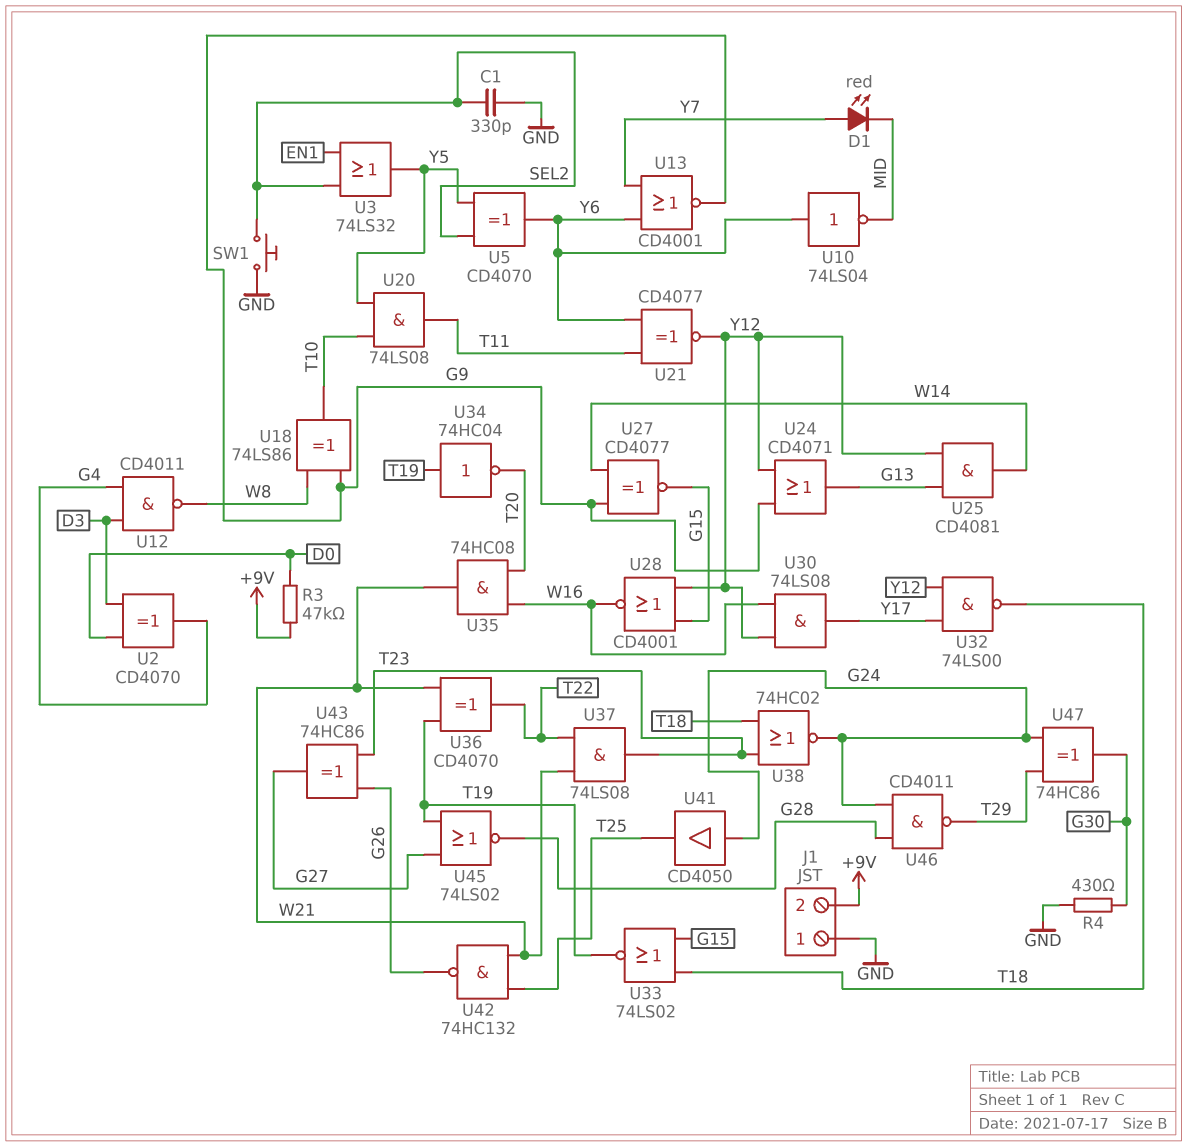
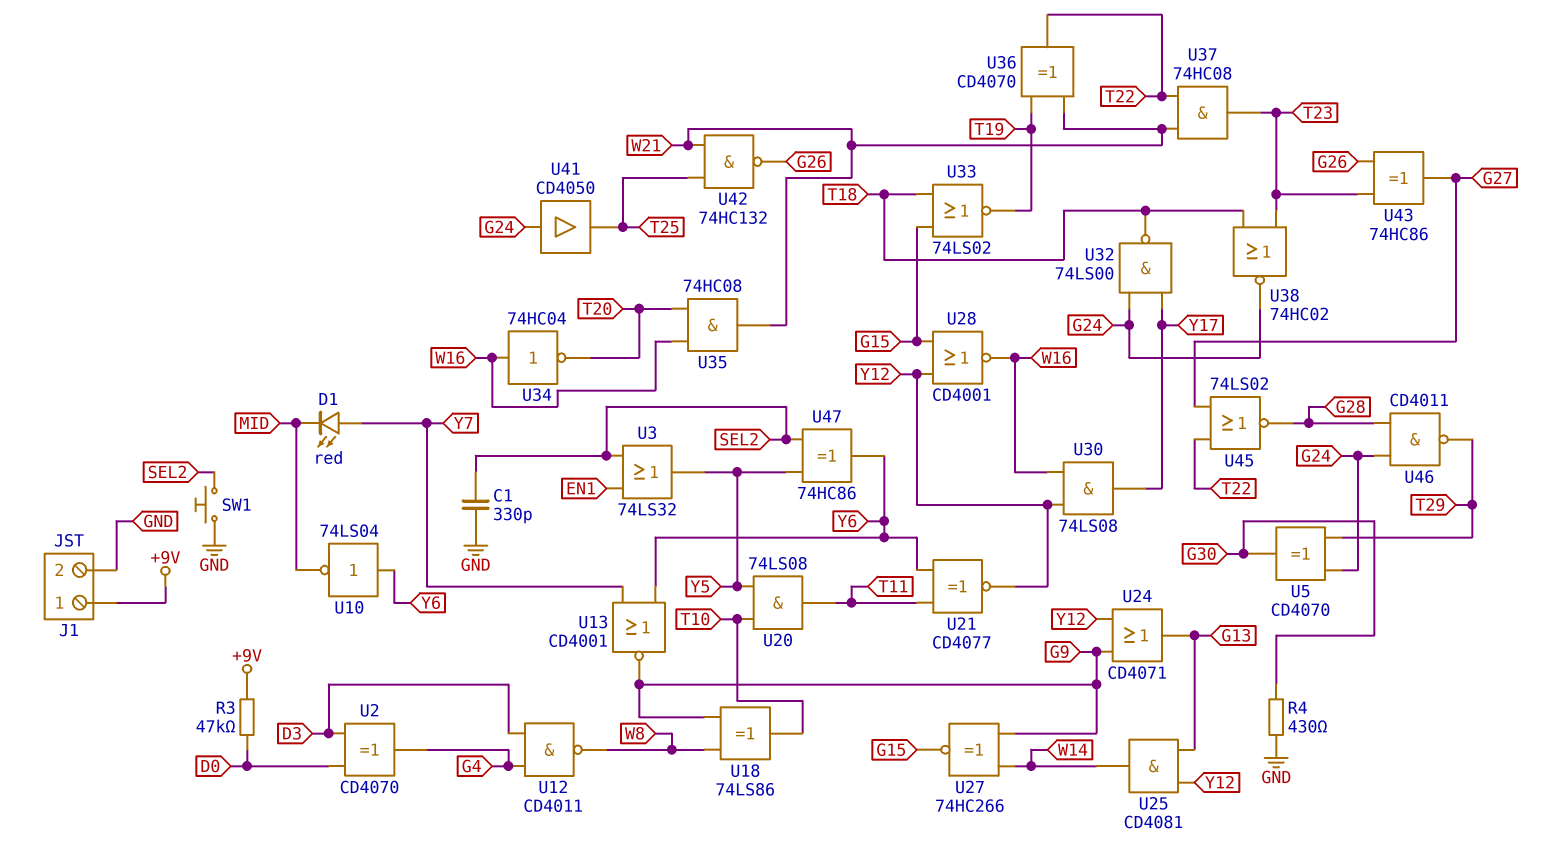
J1 pin 1: GND -> +9V
J1 pin 2: +9V -> GND
U5: XOR CD4070 (in SEL2, in Y5, out Y6) -> XOR CD4070 (in G24, in T29, out G30)
U27: XNOR CD4077 (in G9, in W14, out G15) -> XNOR 74HC266 (in G9, in W14, out G15)
U32: NAND 74LS00 (in Y12, in Y17, out T18) -> NAND 74LS00 (in G24, in Y17, out T18)
U34: NOT 74HC04 (in T19, out T20) -> NOT 74HC04 (in W16, out T20)
U37: AND 74LS08 (in T22, in W21, out T23) -> AND 74HC08 (in T22, in W21, out T23)
U45: NOR 74LS02 (in G27, in T19, out G28) -> NOR 74LS02 (in G27, in T22, out G28)
U47: XOR 74HC86 (in G24, in T29, out G30) -> XOR 74HC86 (in SEL2, in Y5, out Y6)

